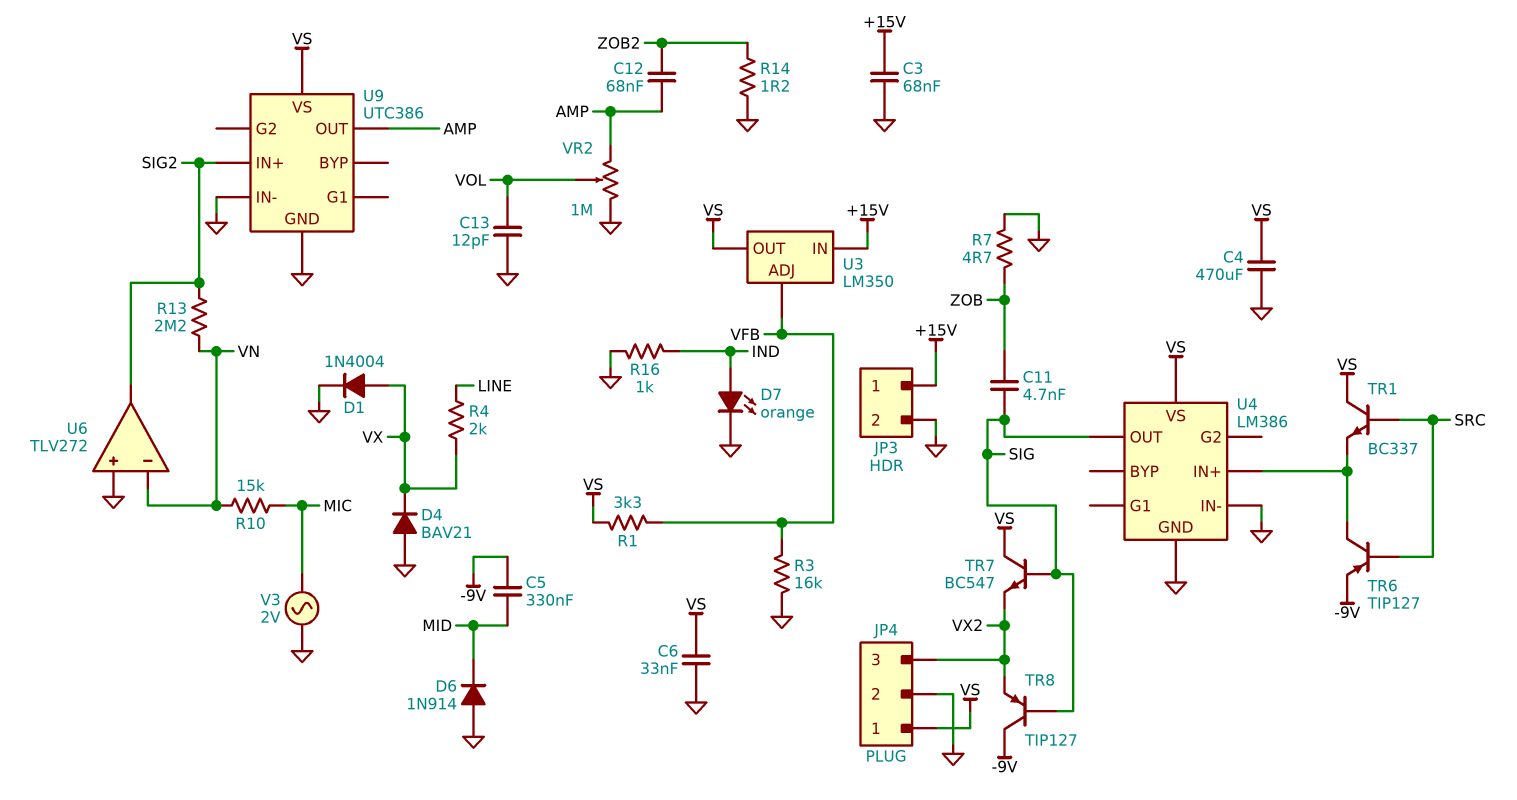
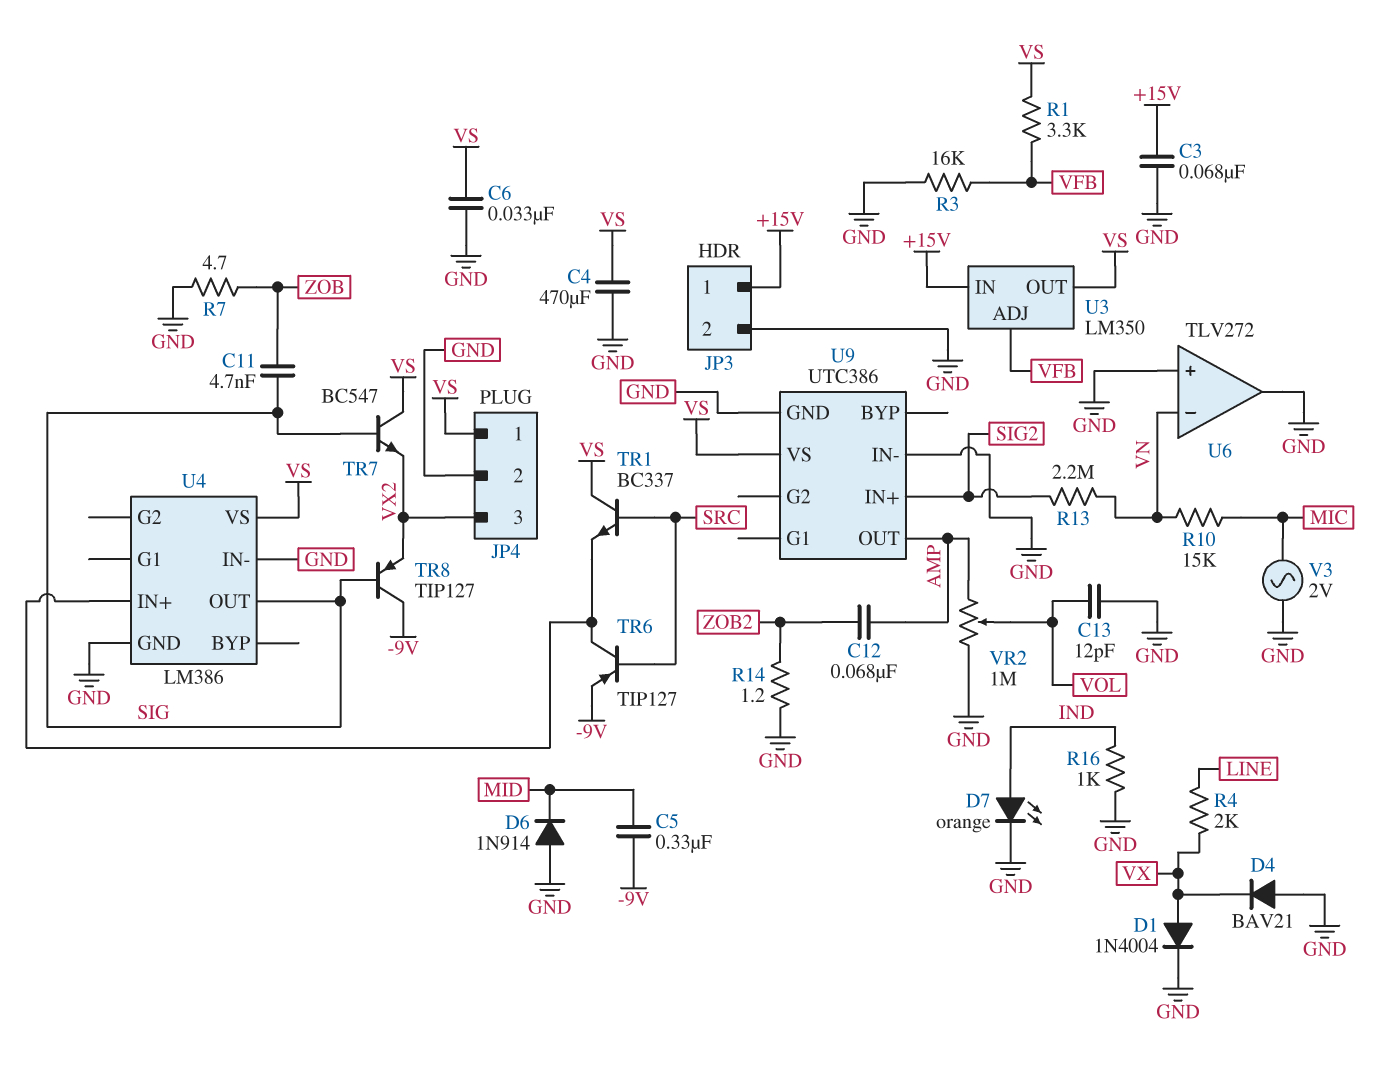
U6 pin out: SIG2 -> GND

